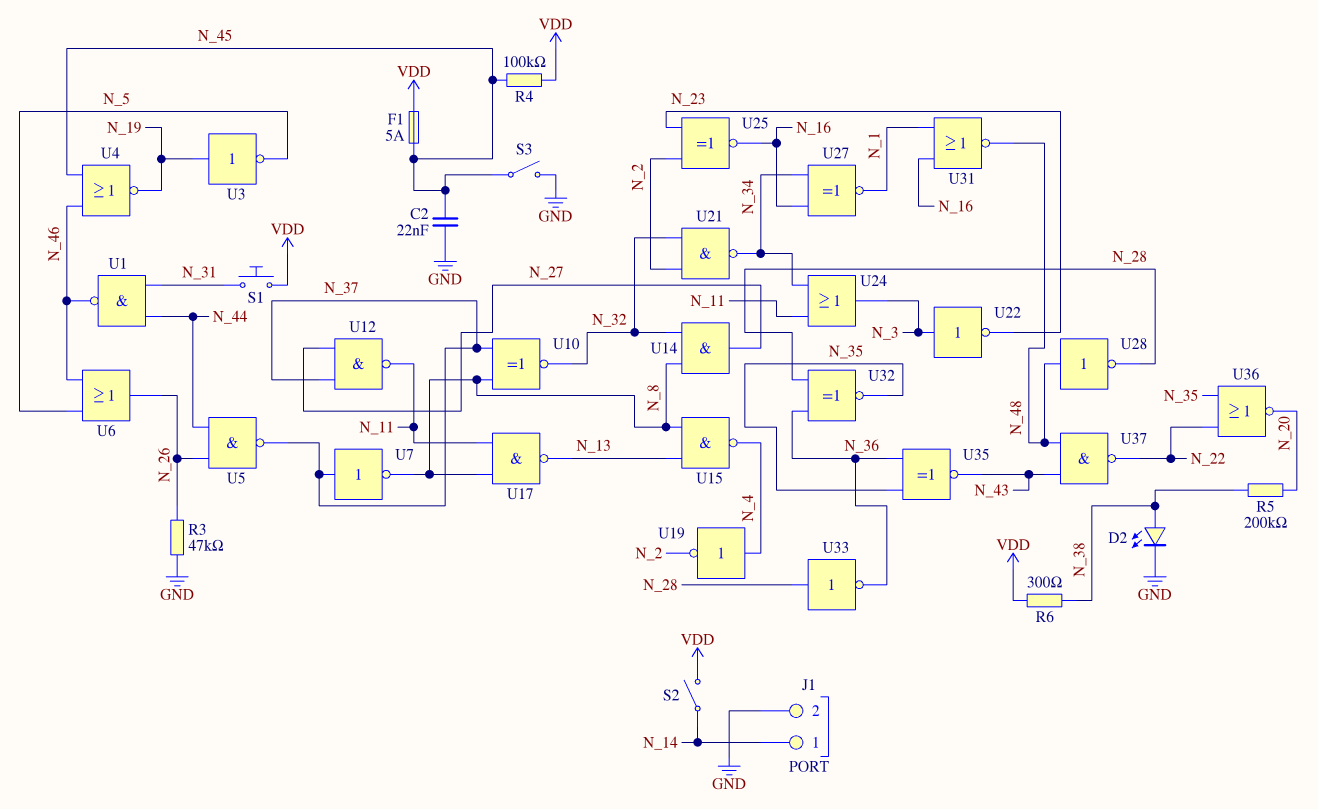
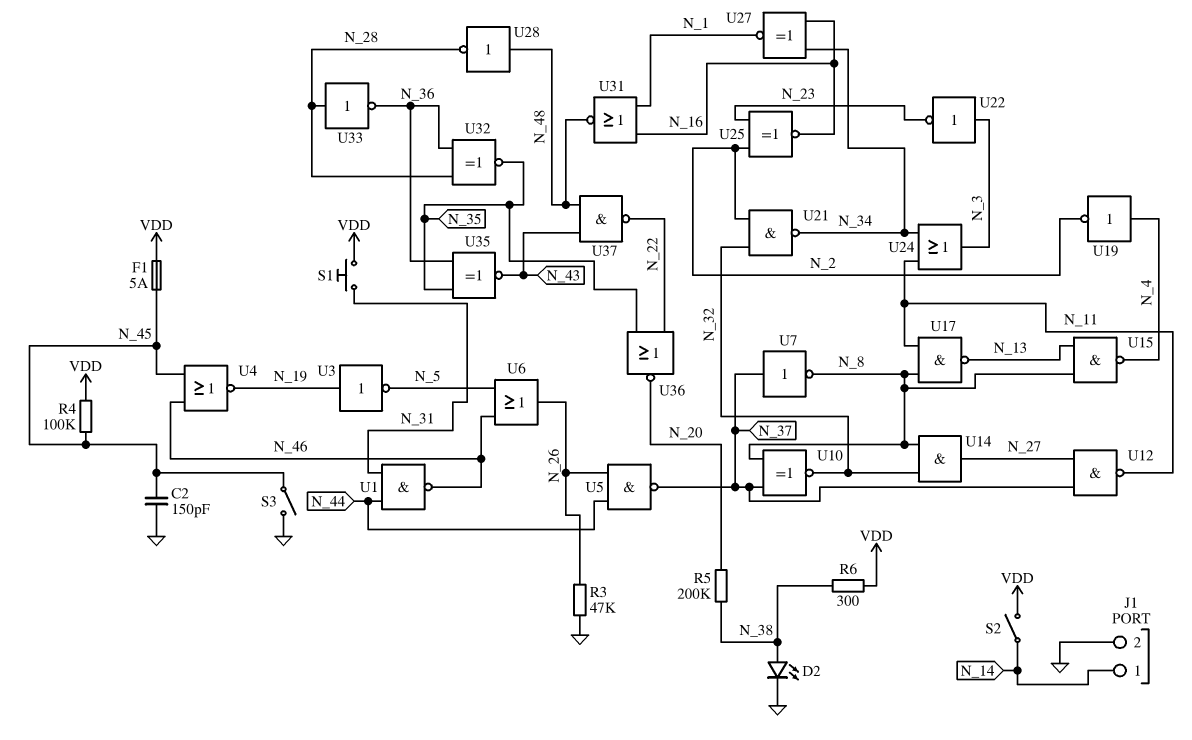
C2: 22nF (GND, N_45) -> 150pF (GND, N_45)

